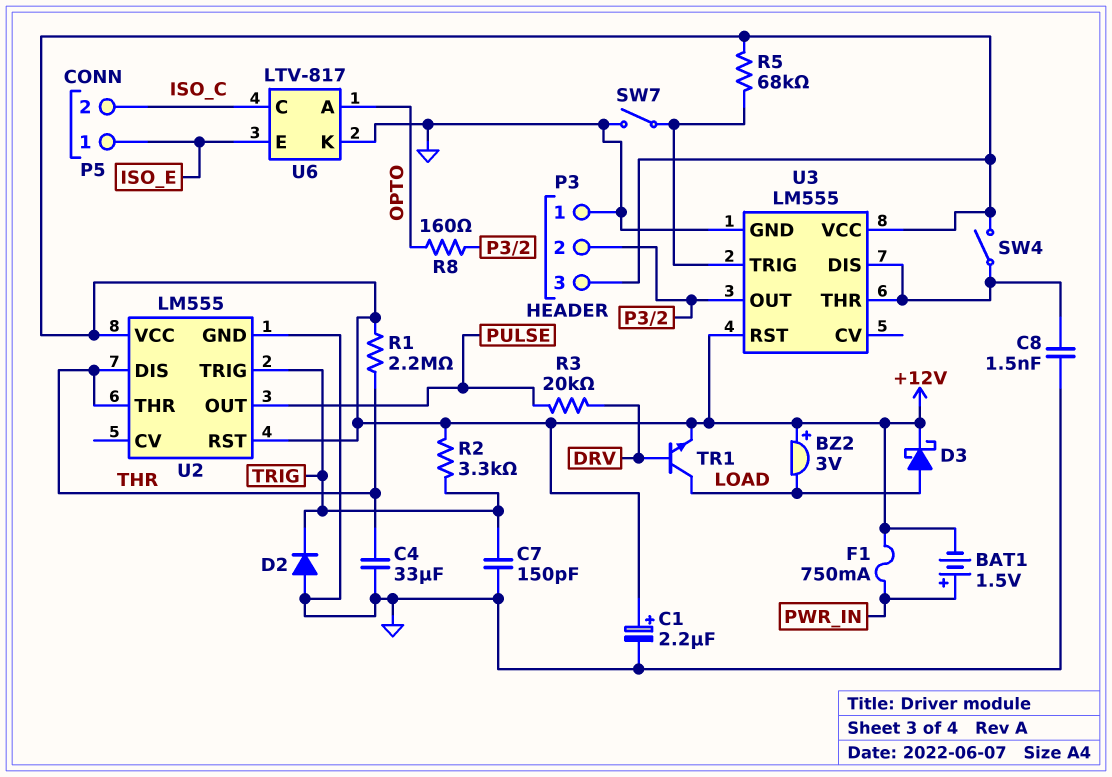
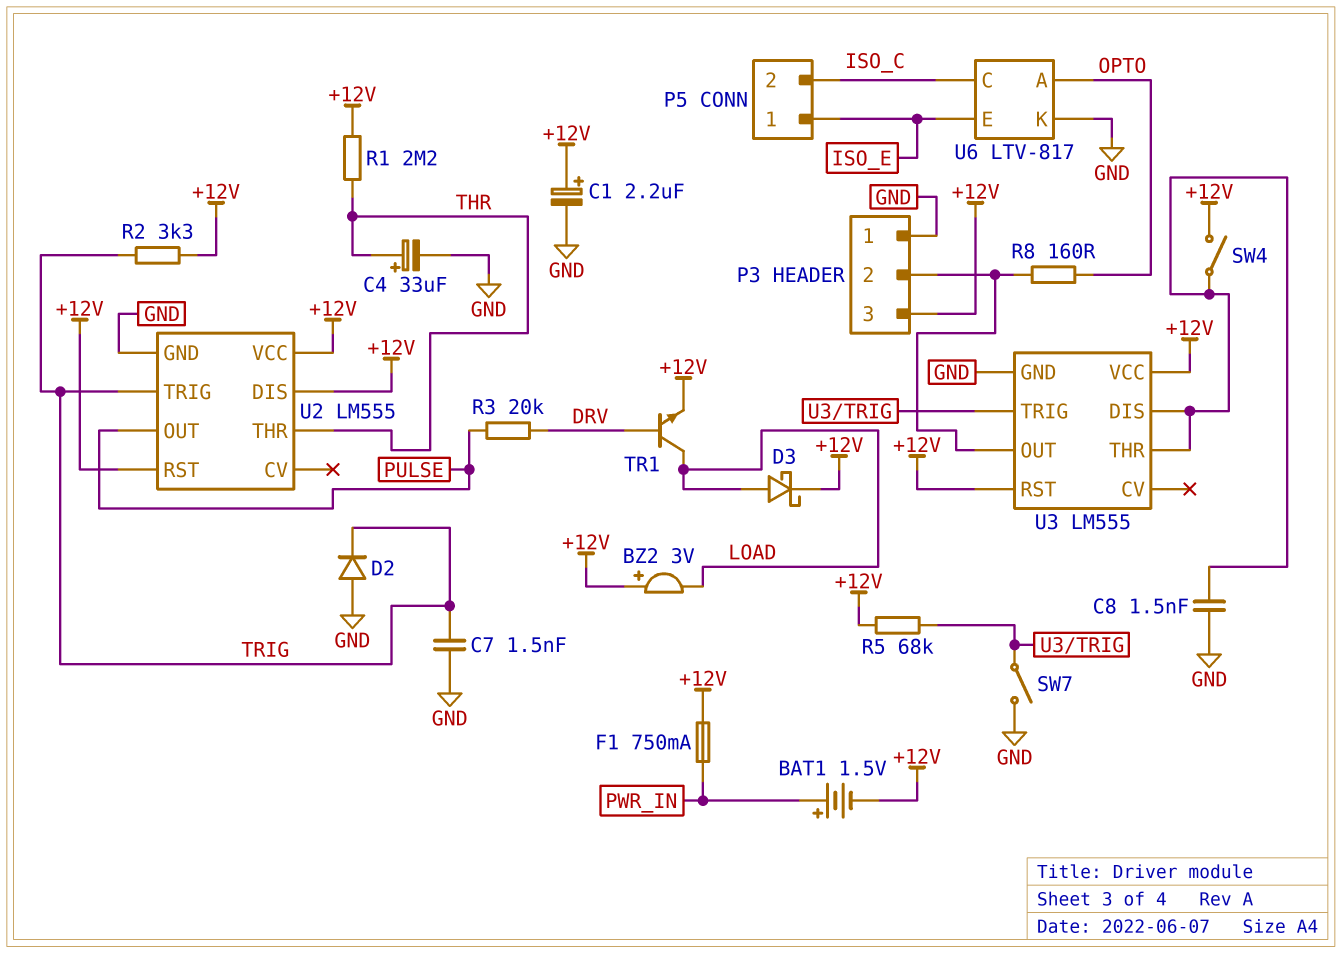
C4: 33uF (GND, THR) -> 33uF (plus THR, minus GND)
C7: 150pF (GND, TRIG) -> 1.5nF (GND, TRIG)
U2 pin DIS: THR -> +12V

